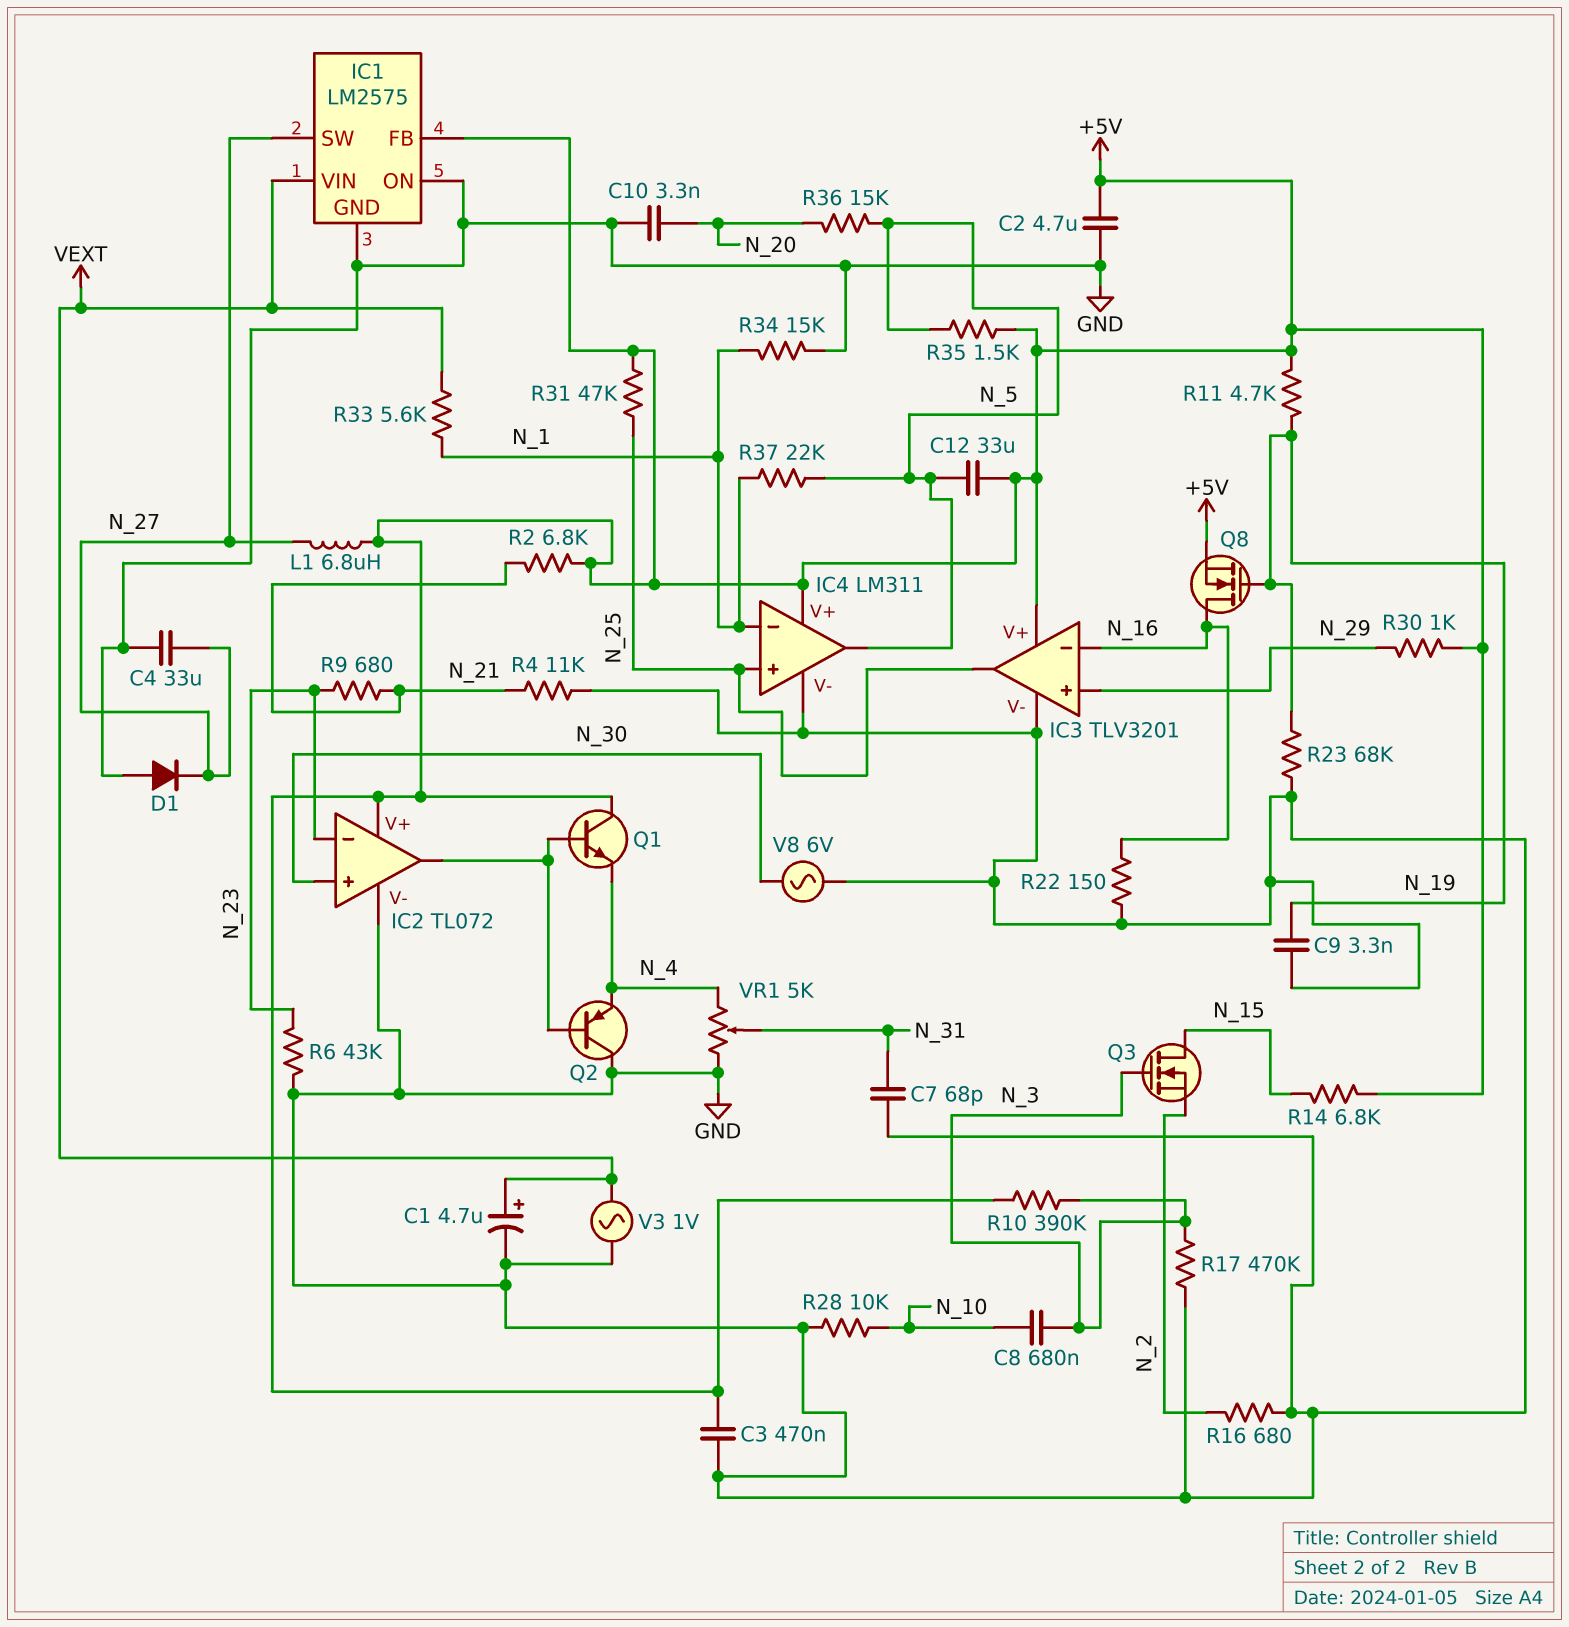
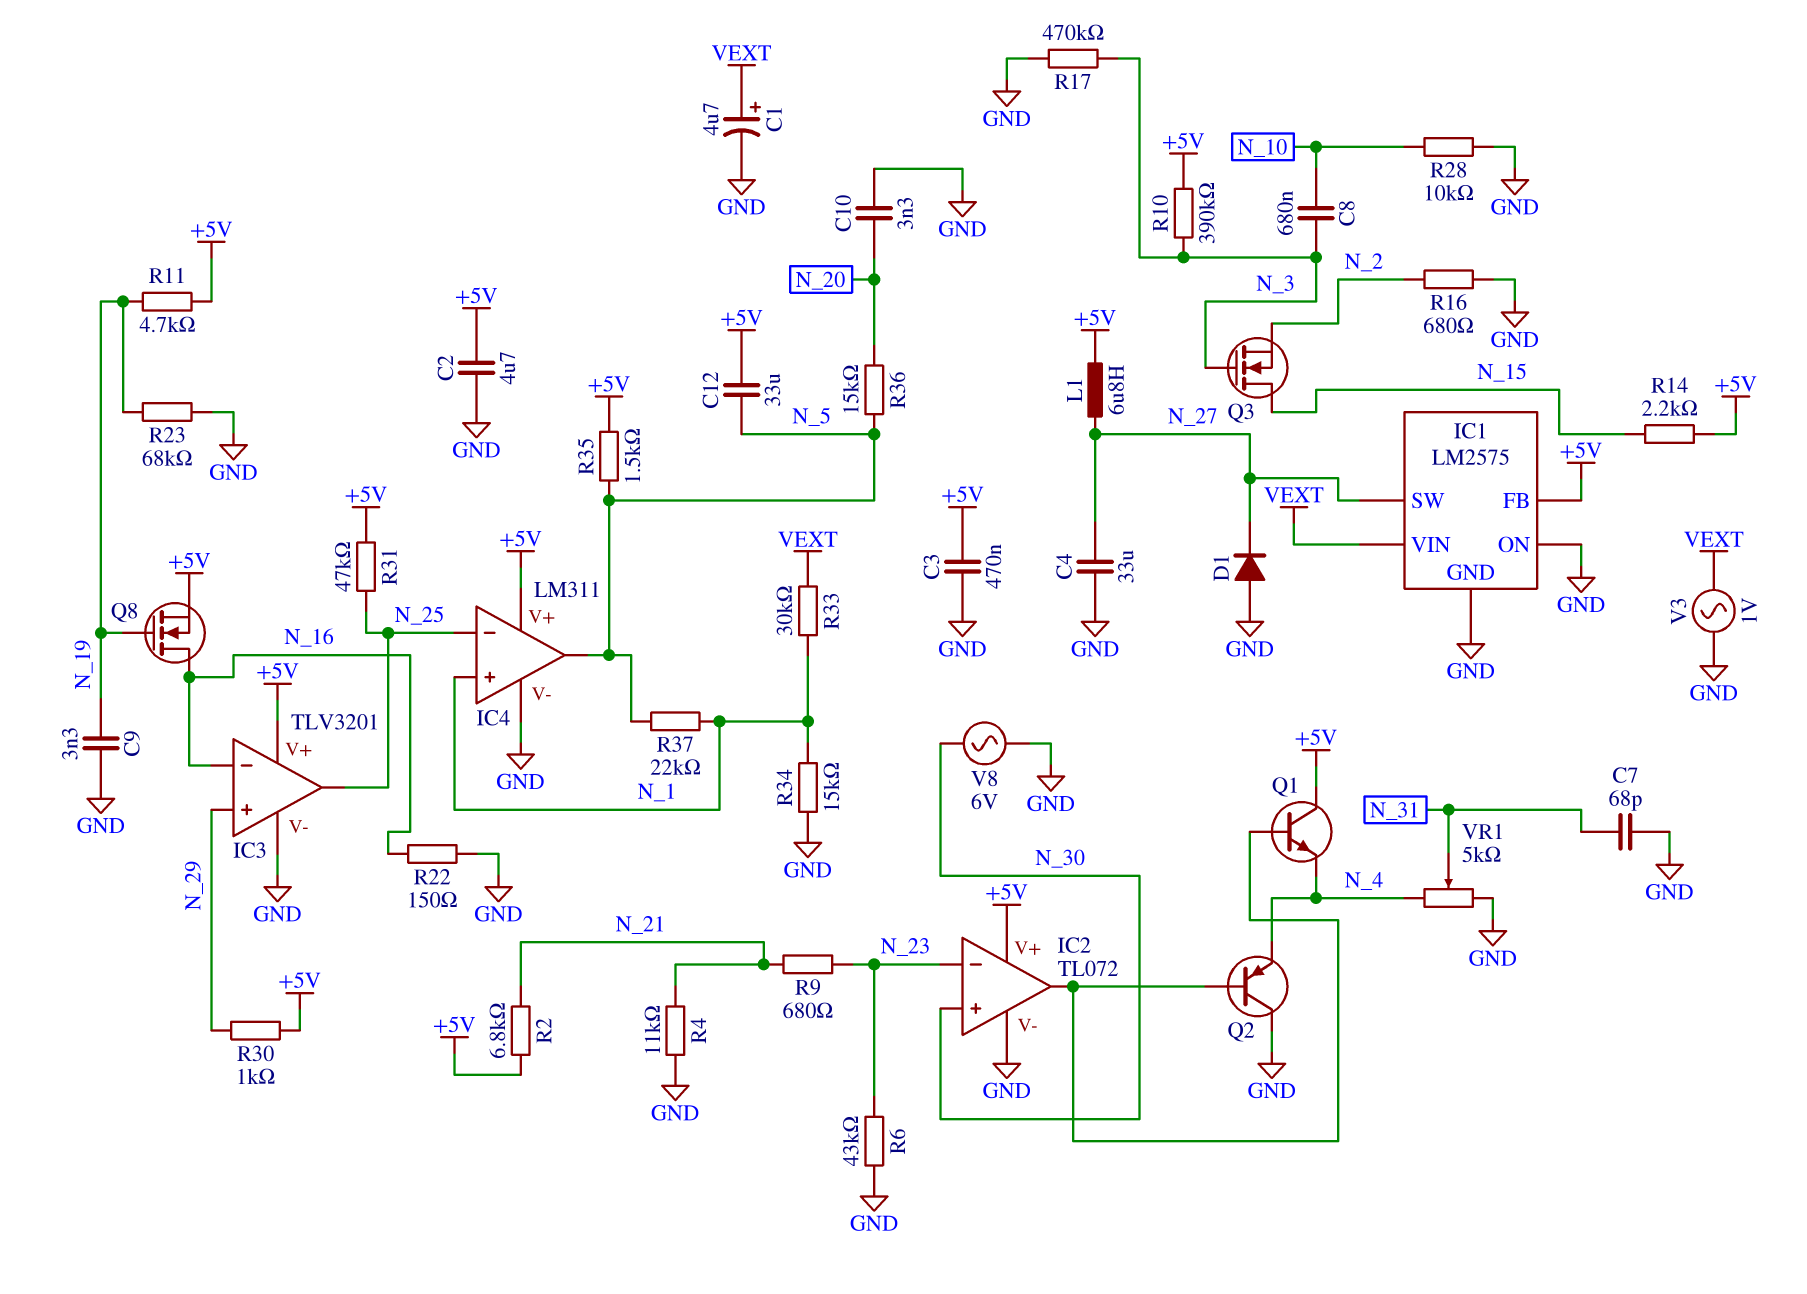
IC4 pin in+: N_25 -> N_1
IC4 pin in-: N_1 -> N_25
R14: 6.8k (+5V, N_15) -> 2.2k (+5V, N_15)
R33: 5.6k (N_1, VEXT) -> 30k (N_1, VEXT)

